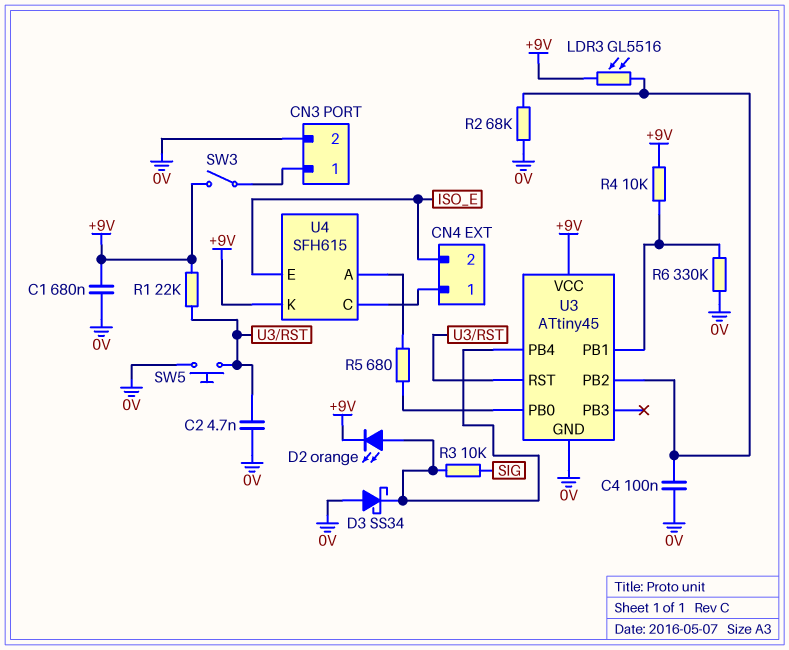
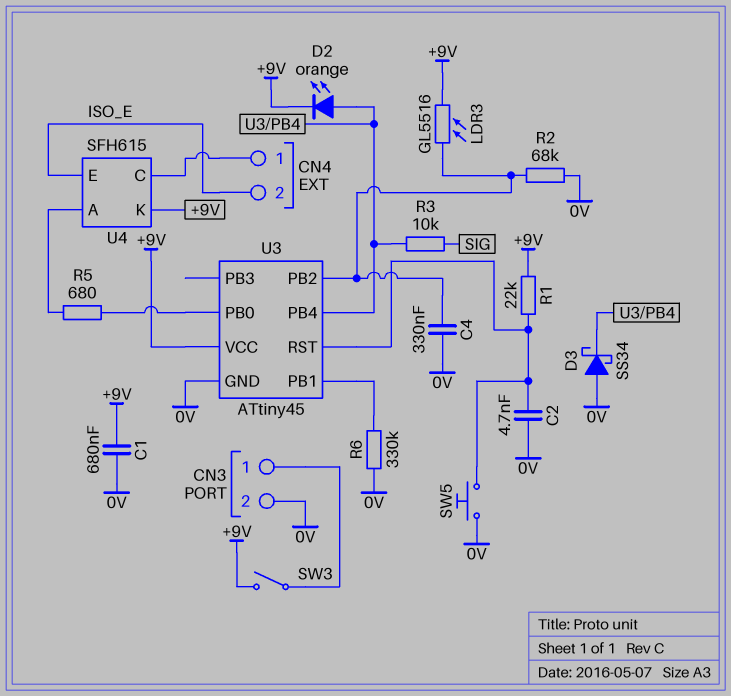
C4: 100nF (0V, U3/PB2) -> 330nF (0V, U3/PB2)
R4: 10k (+9V, U3/PB1) -> none

